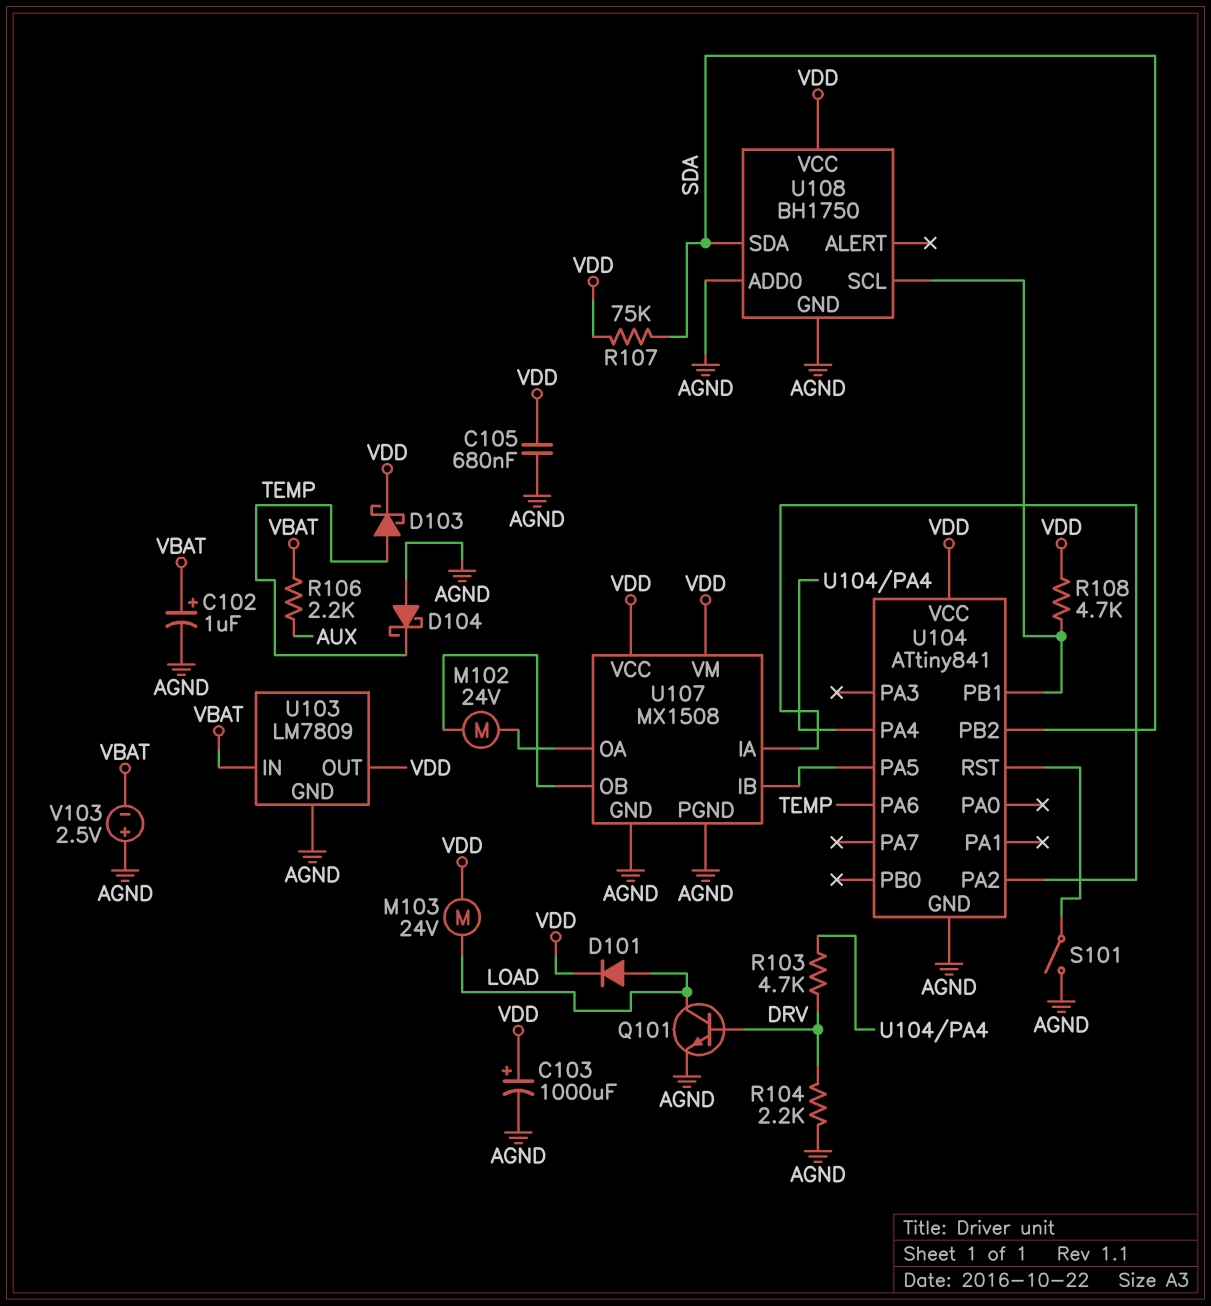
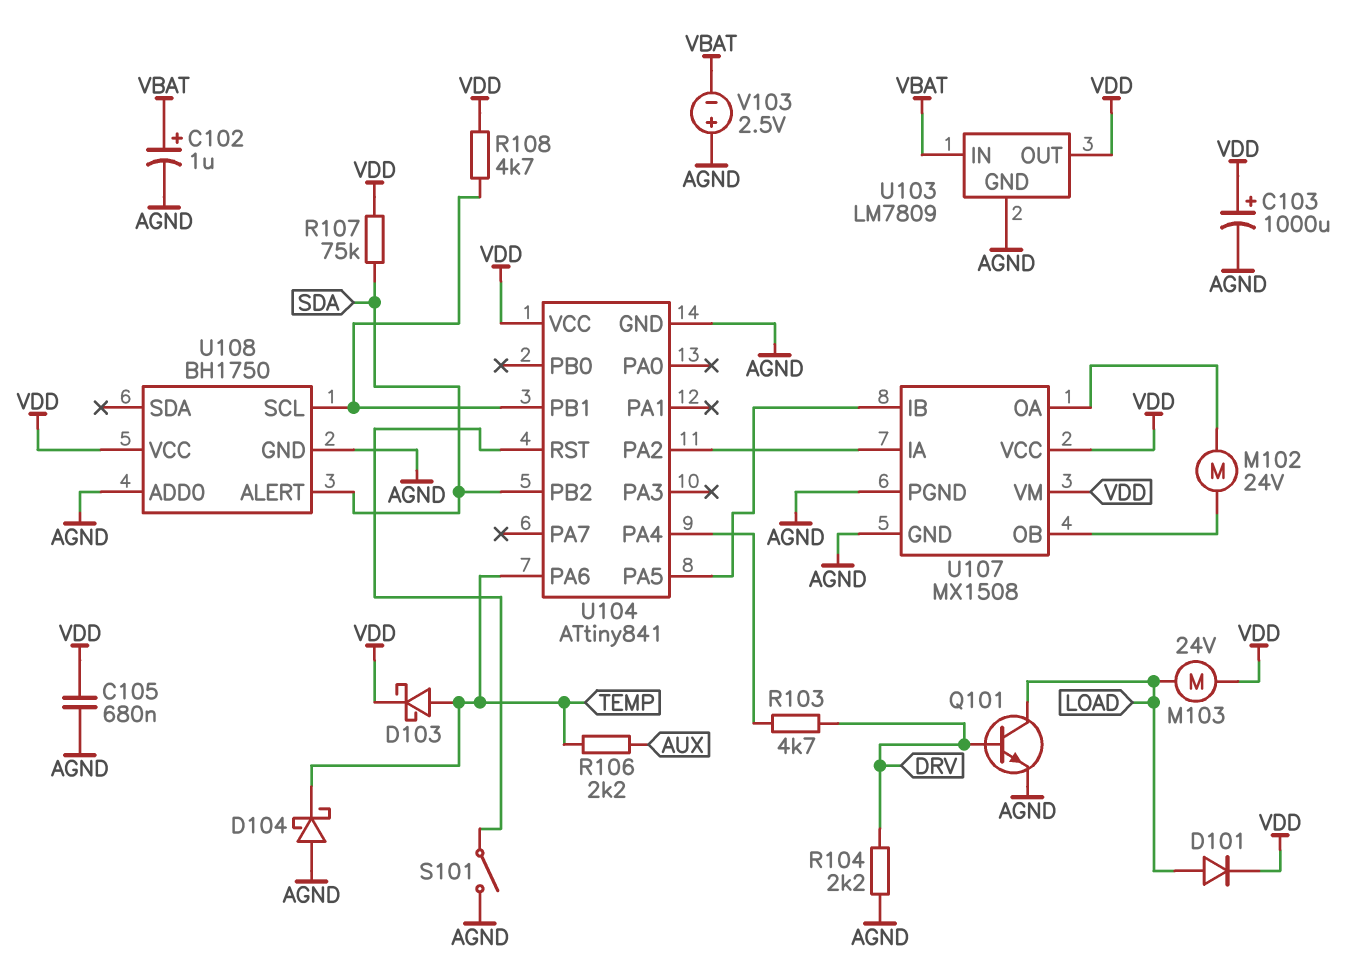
R106: 2.2k (AUX, VBAT) -> 2.2k (AUX, TEMP)
U108 pin ALERT: none -> SDA
U108 pin SDA: SDA -> none

